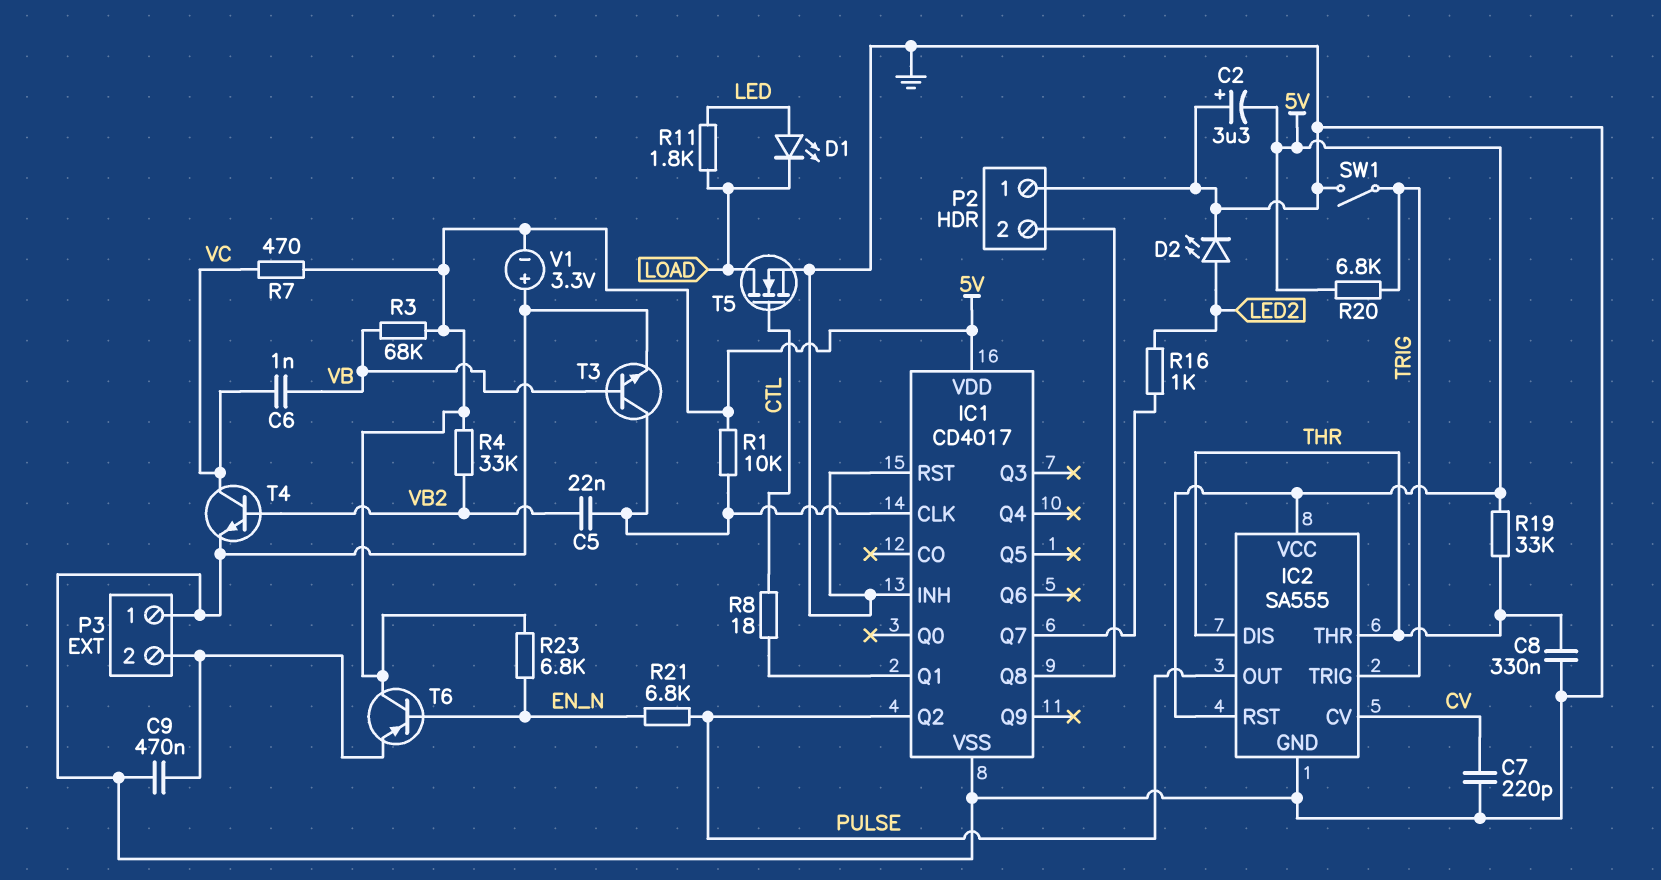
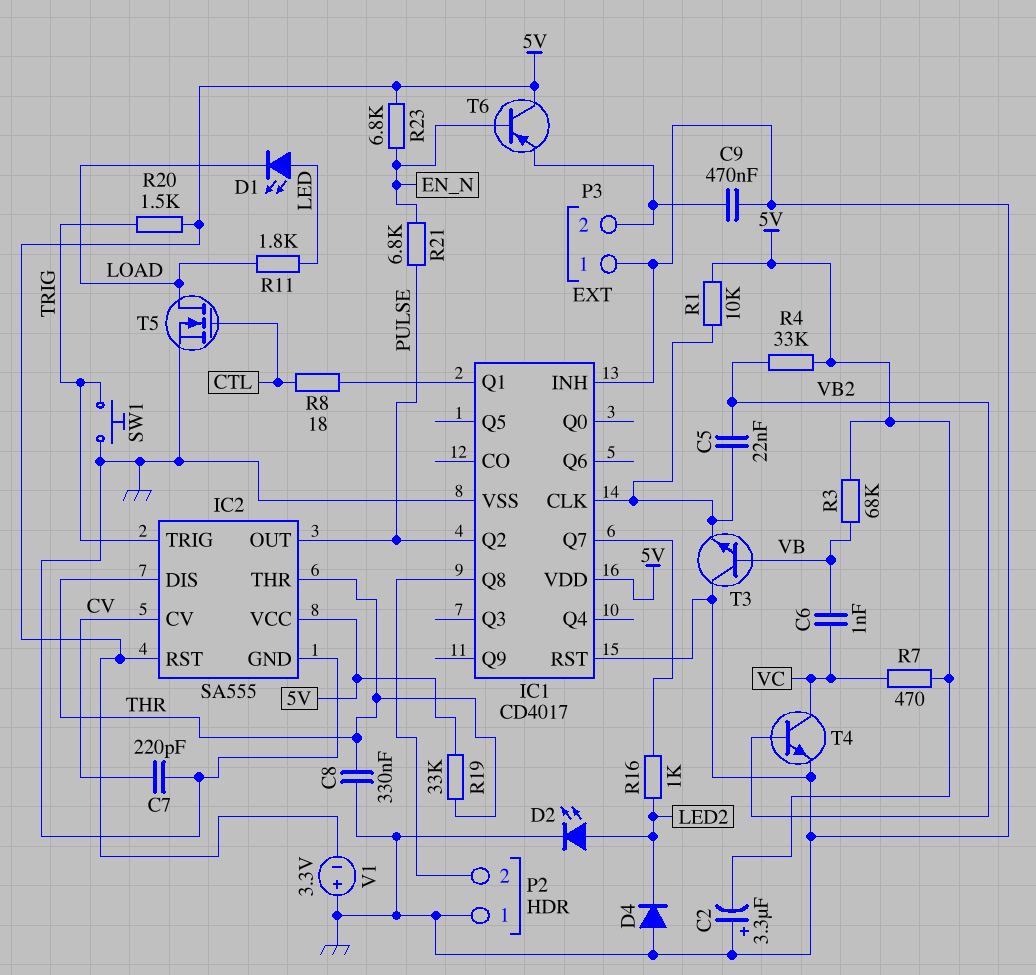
D4: none -> diode (A GND, K LED2)
R20: 6.8k (5V, TRIG) -> 1.5k (5V, TRIG)
SW1: switch (GND, TRIG) -> button (GND, TRIG)
T3: NPN (B VB, C IC1/CLK, E GND) -> NPN (B VB, C GND, E IC1/CLK)

